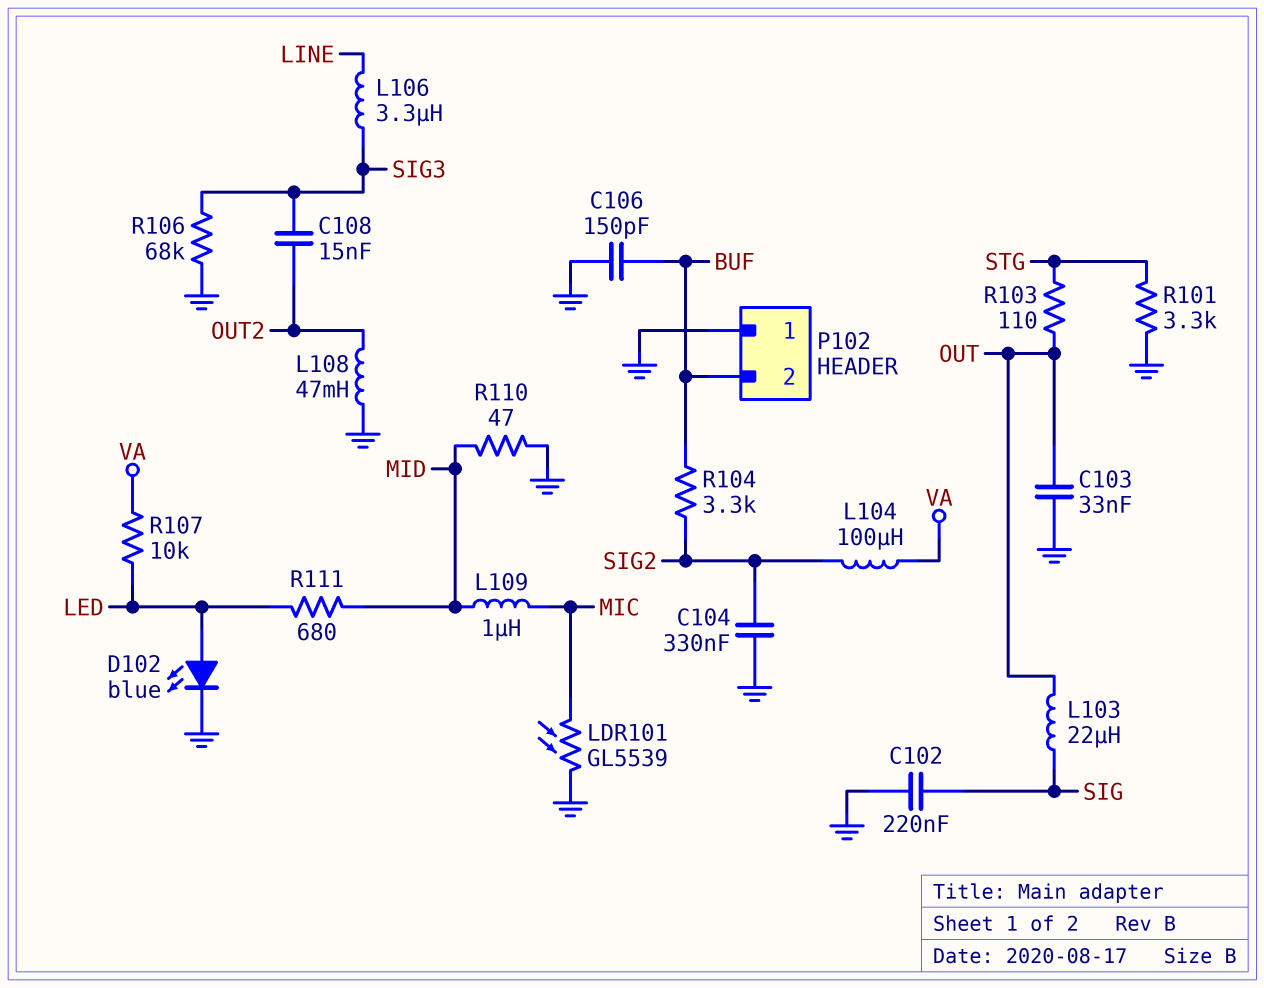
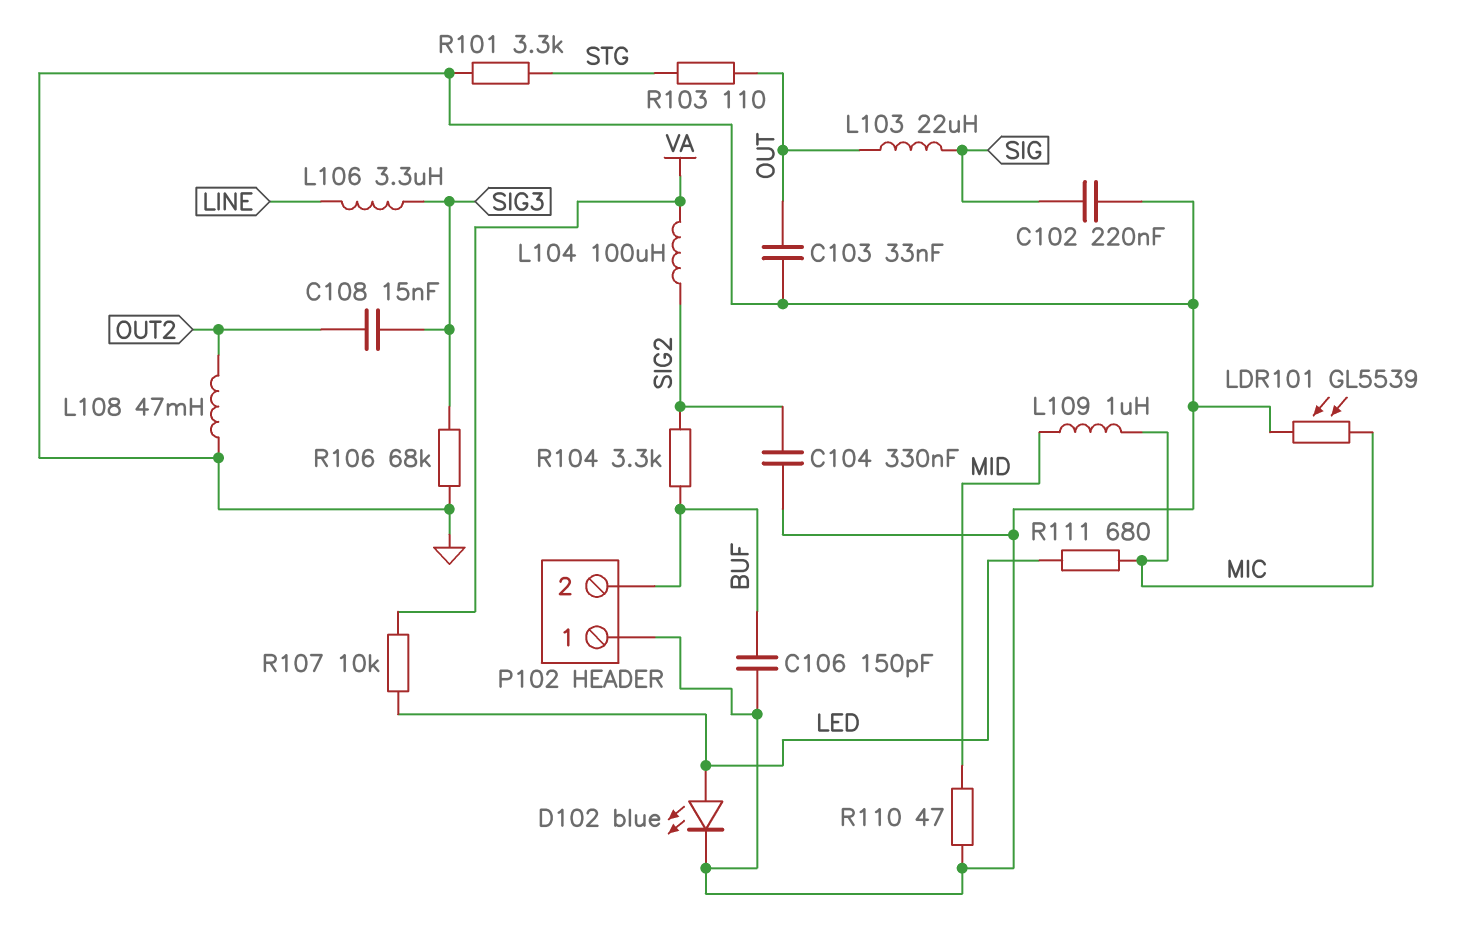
R111: 680 (LED, MID) -> 680 (LED, MIC)

